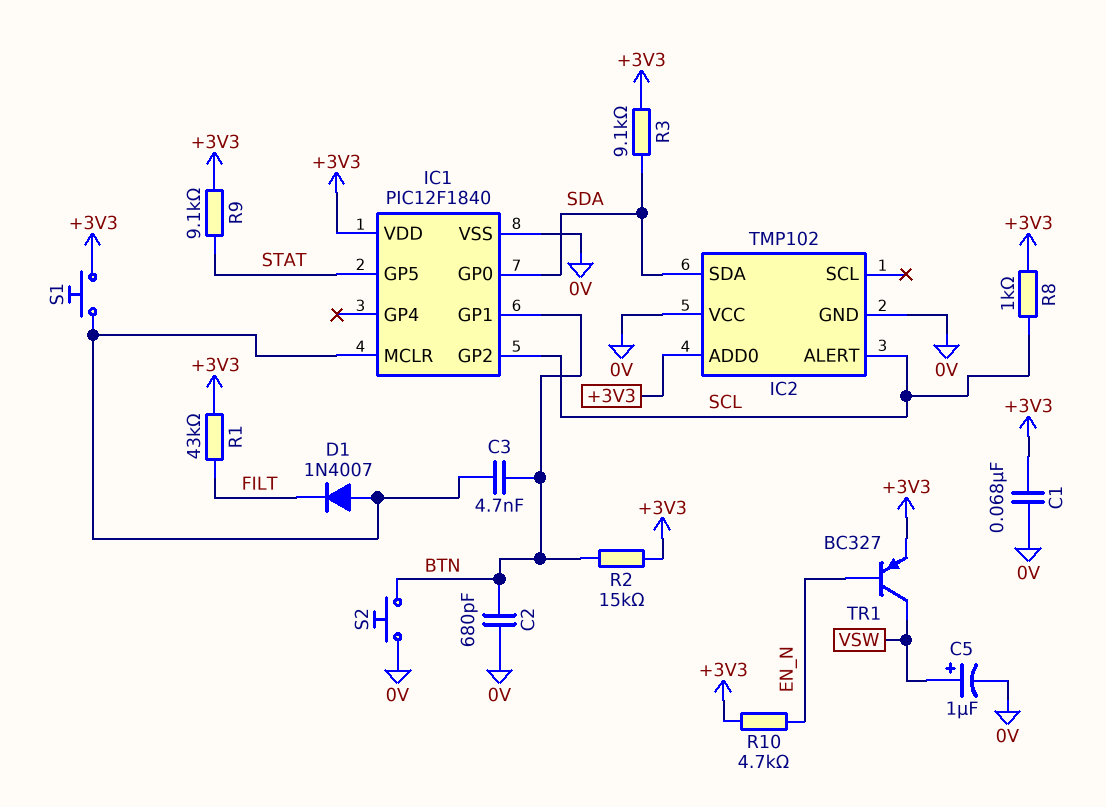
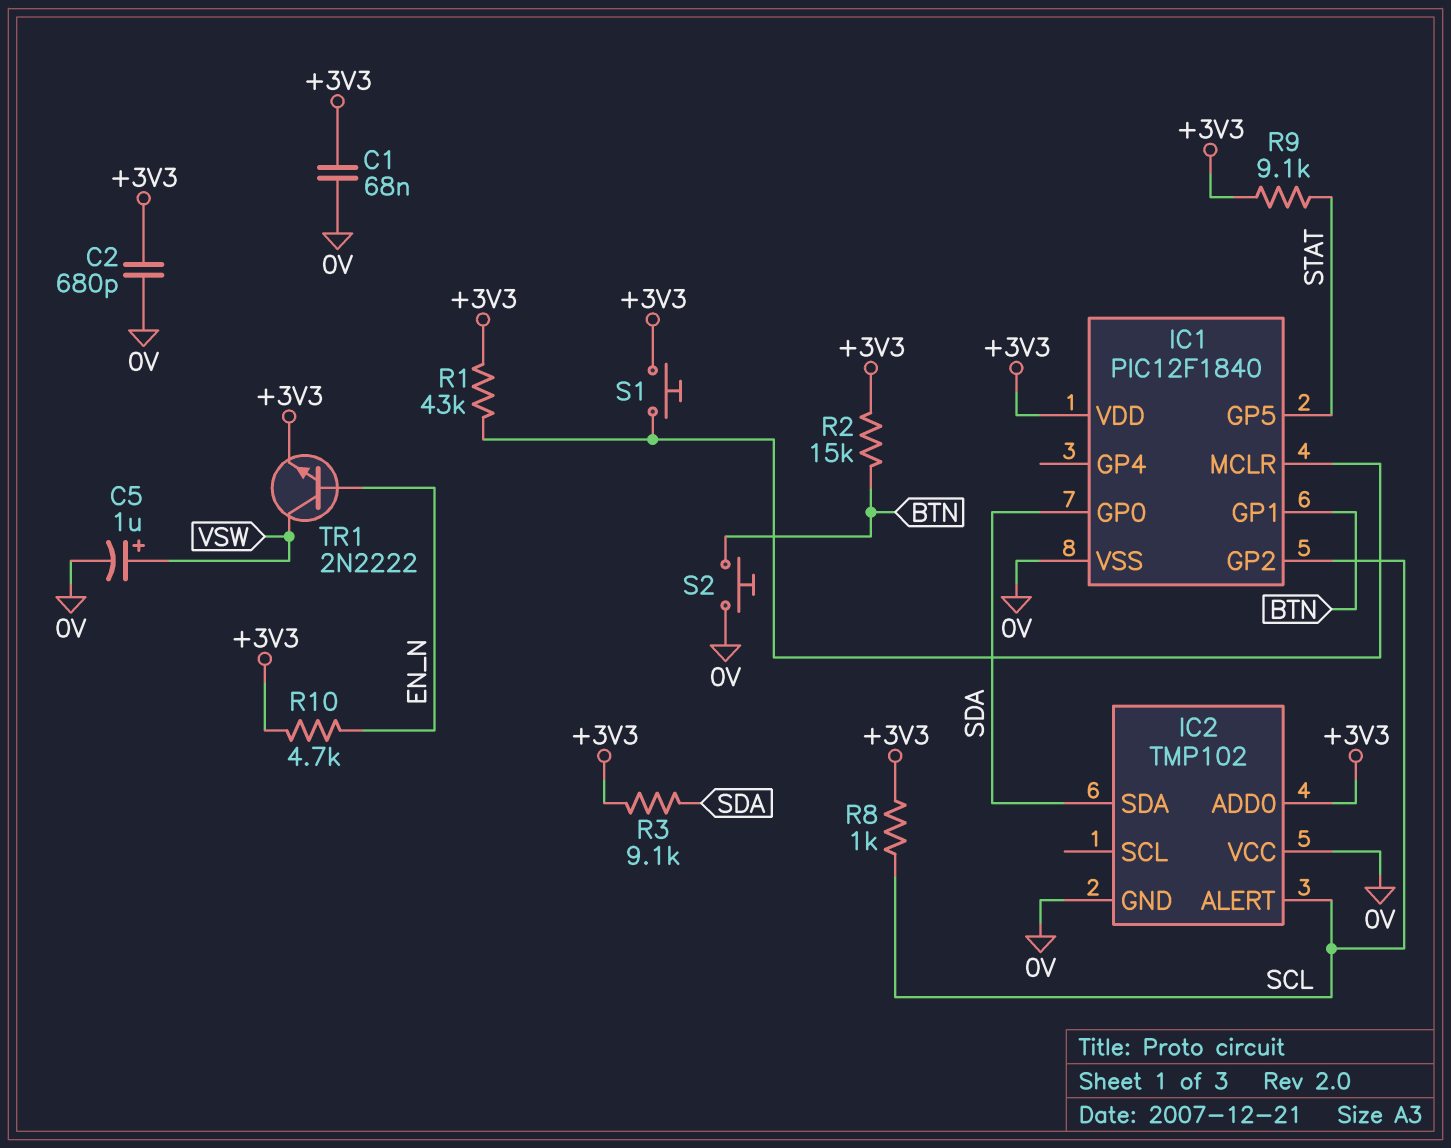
C2: 680pF (0V, BTN) -> 680pF (+3V3, 0V)
C3: 4.7nF (BTN, IC1/MCLR) -> none
D1: diode 1N4007 (A IC1/MCLR, K FILT) -> none
R1: 43k (+3V3, FILT) -> 43k (+3V3, IC1/MCLR)
TR1: PNP BC327 (B EN_N, C VSW, E +3V3) -> NPN 2N2222 (B EN_N, C VSW, E +3V3)

